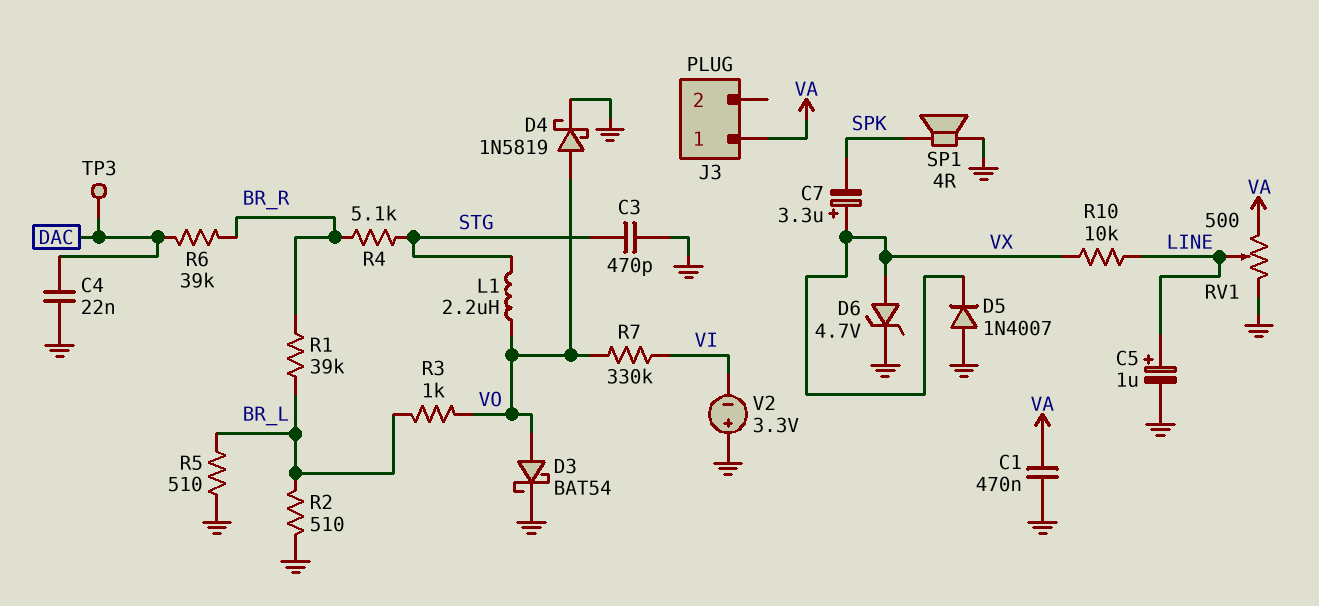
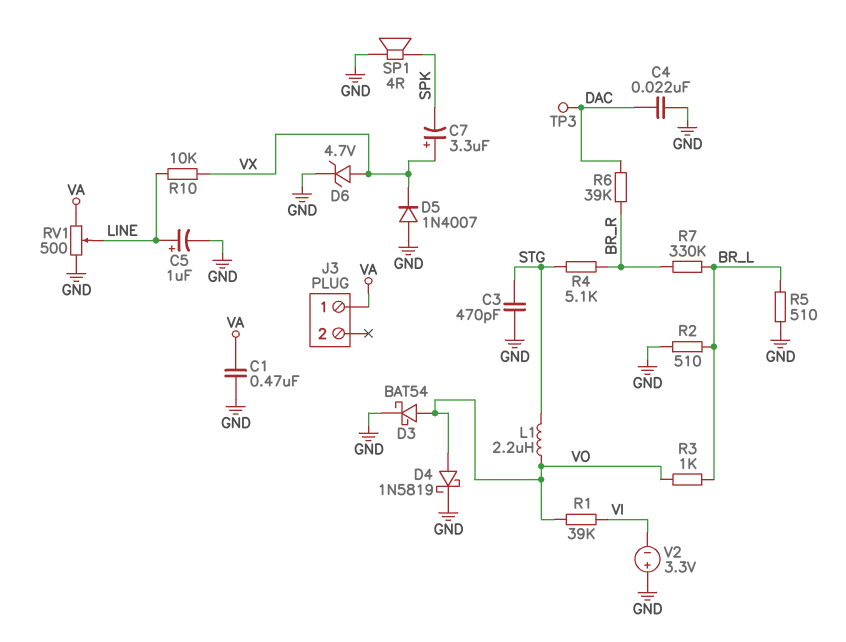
R1: 39k (BR_L, BR_R) -> 39k (VI, VO)
R7: 330k (VI, VO) -> 330k (BR_L, BR_R)

